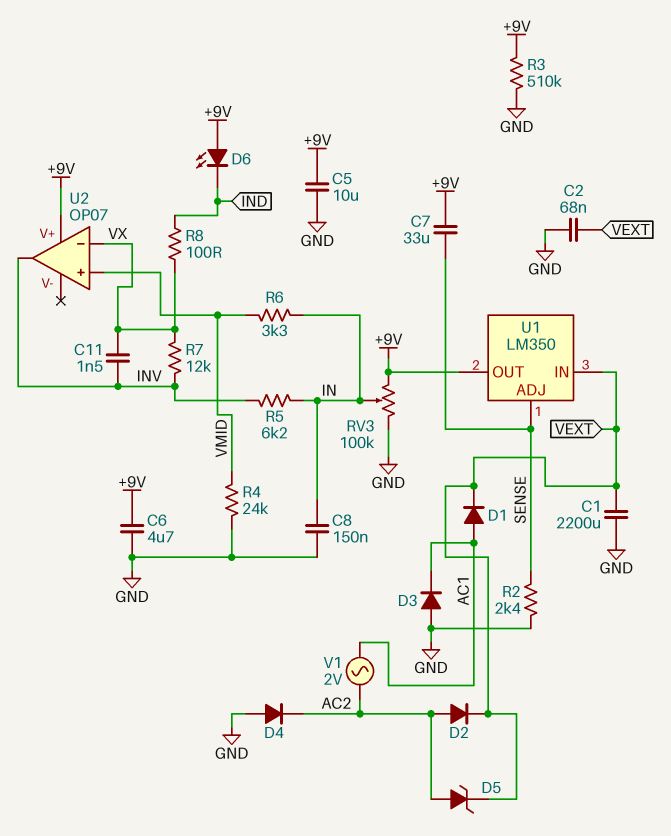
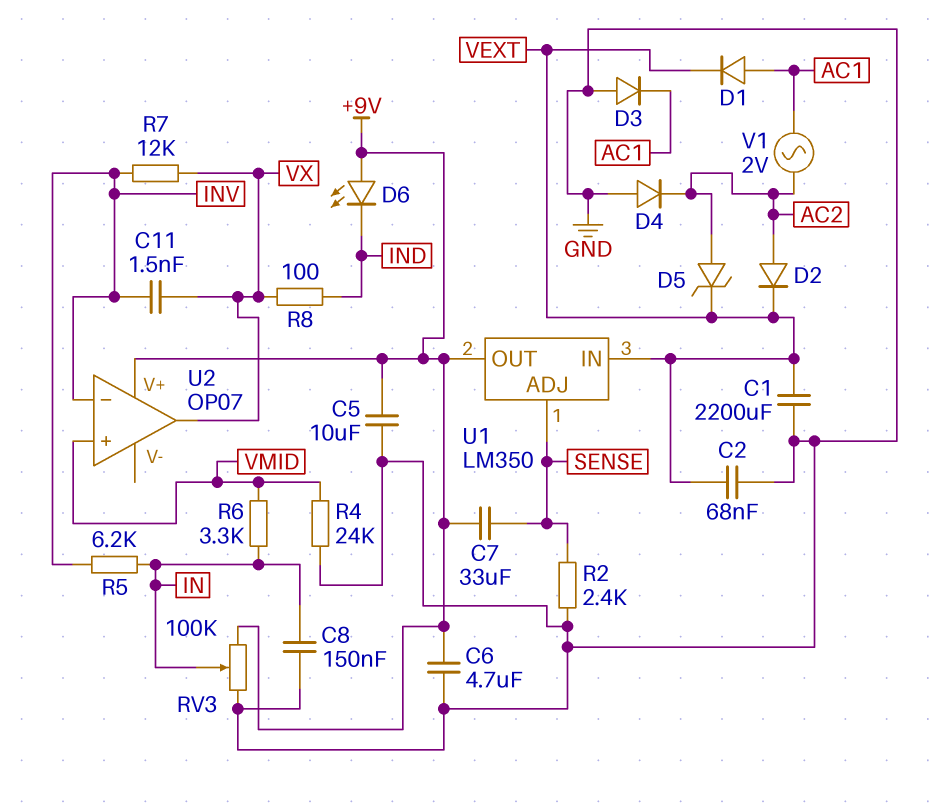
R3: 510k (+9V, GND) -> none
U2 pin in-: VX -> INV
U2 pin out: INV -> VX

